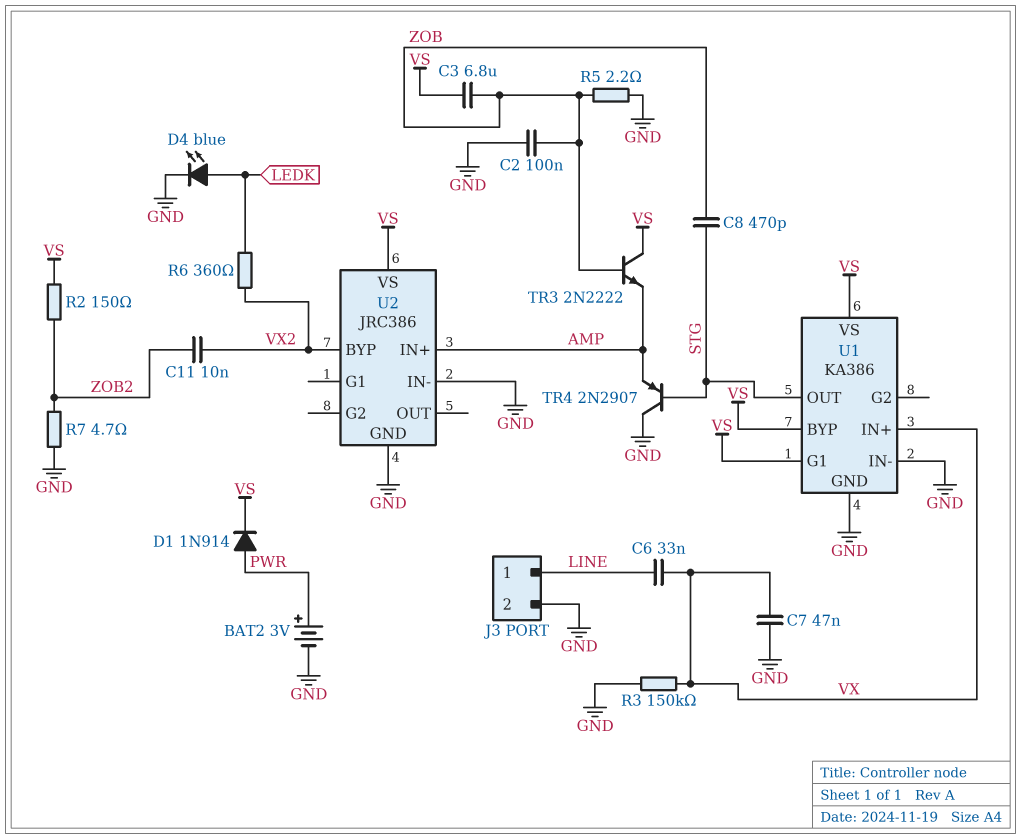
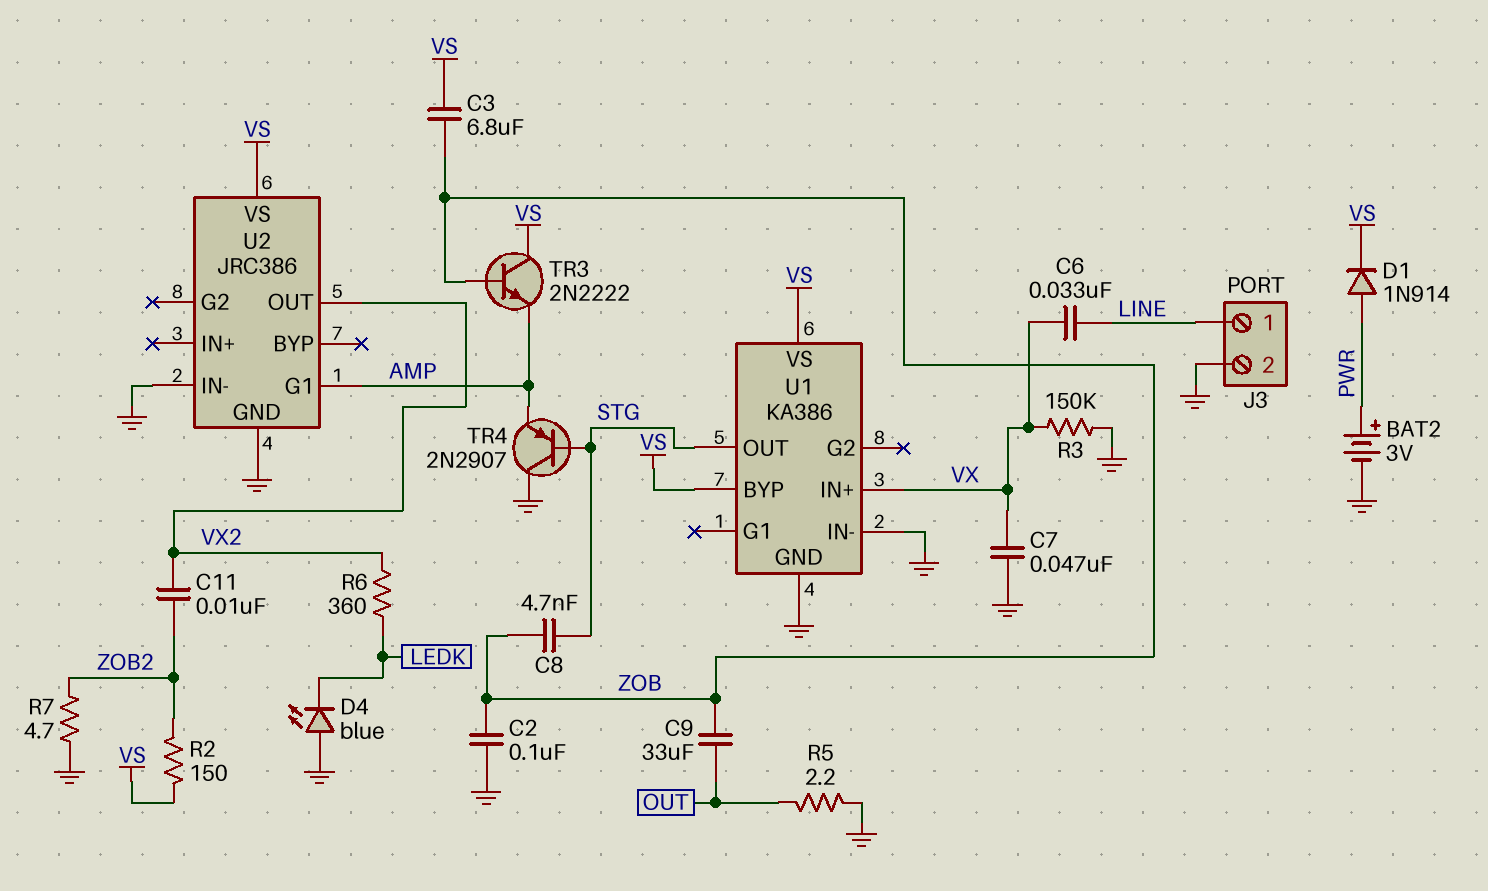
C8: 470pF (STG, ZOB) -> 4.7nF (STG, ZOB)
C9: none -> 33uF (OUT, ZOB)
D4: LED blue (A LEDK, K GND) -> LED blue (A GND, K LEDK)
R5: 2.2 (GND, ZOB) -> 2.2 (GND, OUT)
U1 pin G1: VS -> none
U2 pin BYP: VX2 -> none
U2 pin G1: none -> AMP
U2 pin IN+: AMP -> none
U2 pin OUT: none -> VX2

